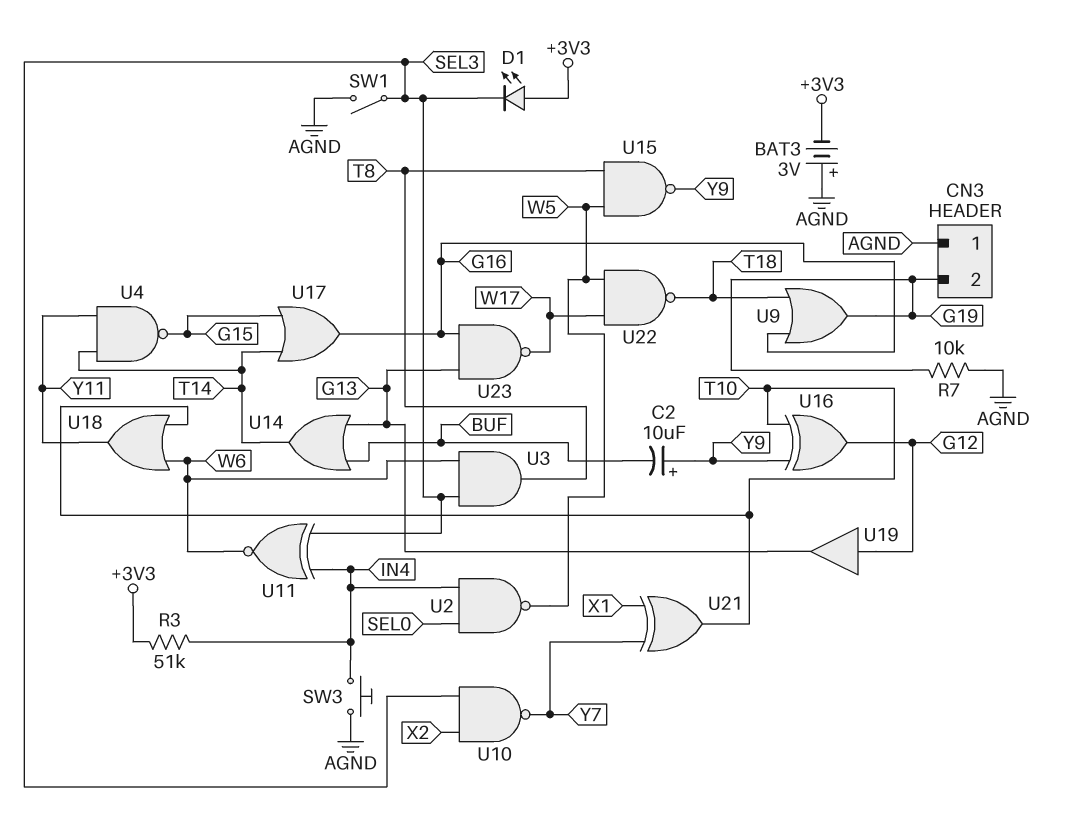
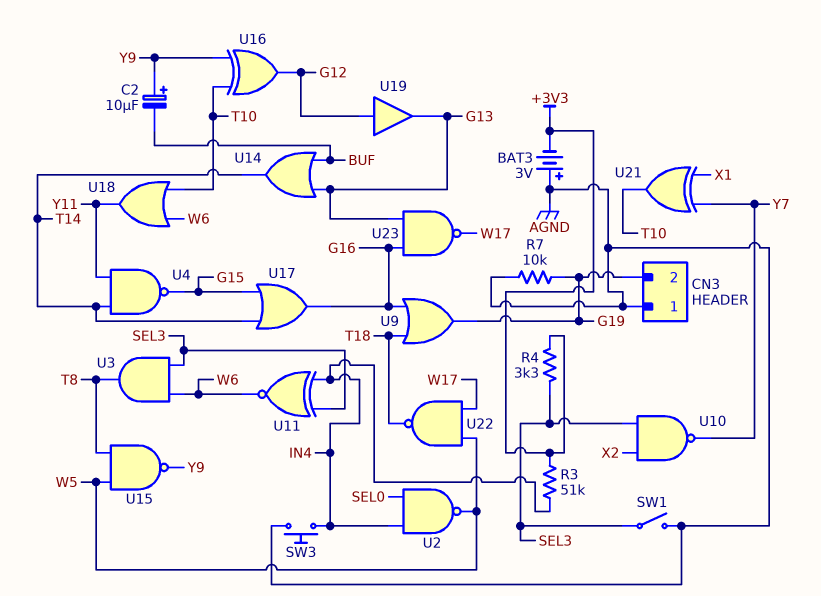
D1: LED (A +3V3, K SEL3) -> none
R4: none -> 3.3k (+3V3, SEL3)

